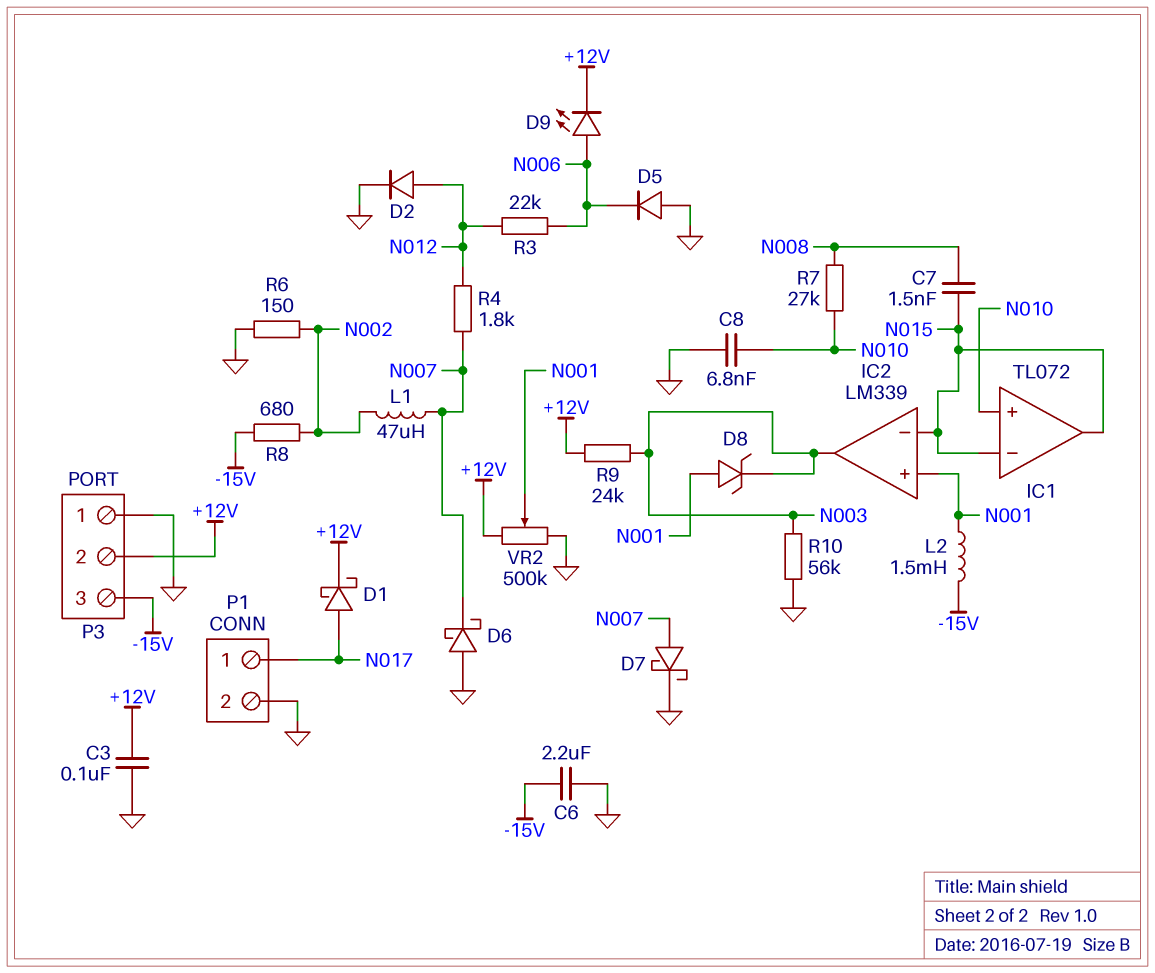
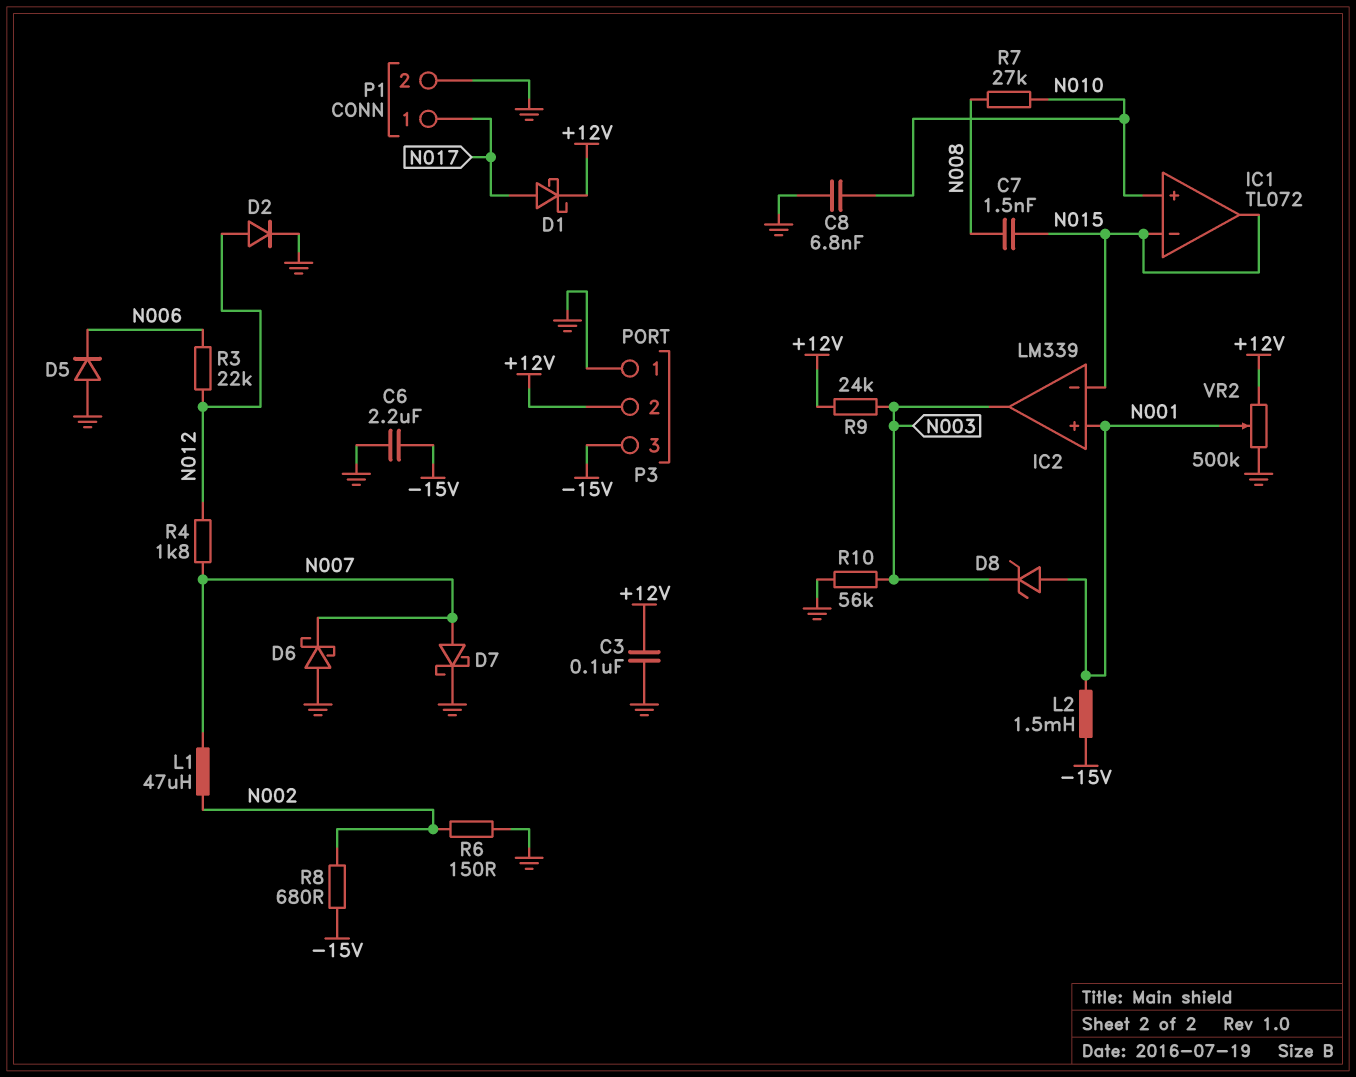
D9: LED (A N006, K +12V) -> none

